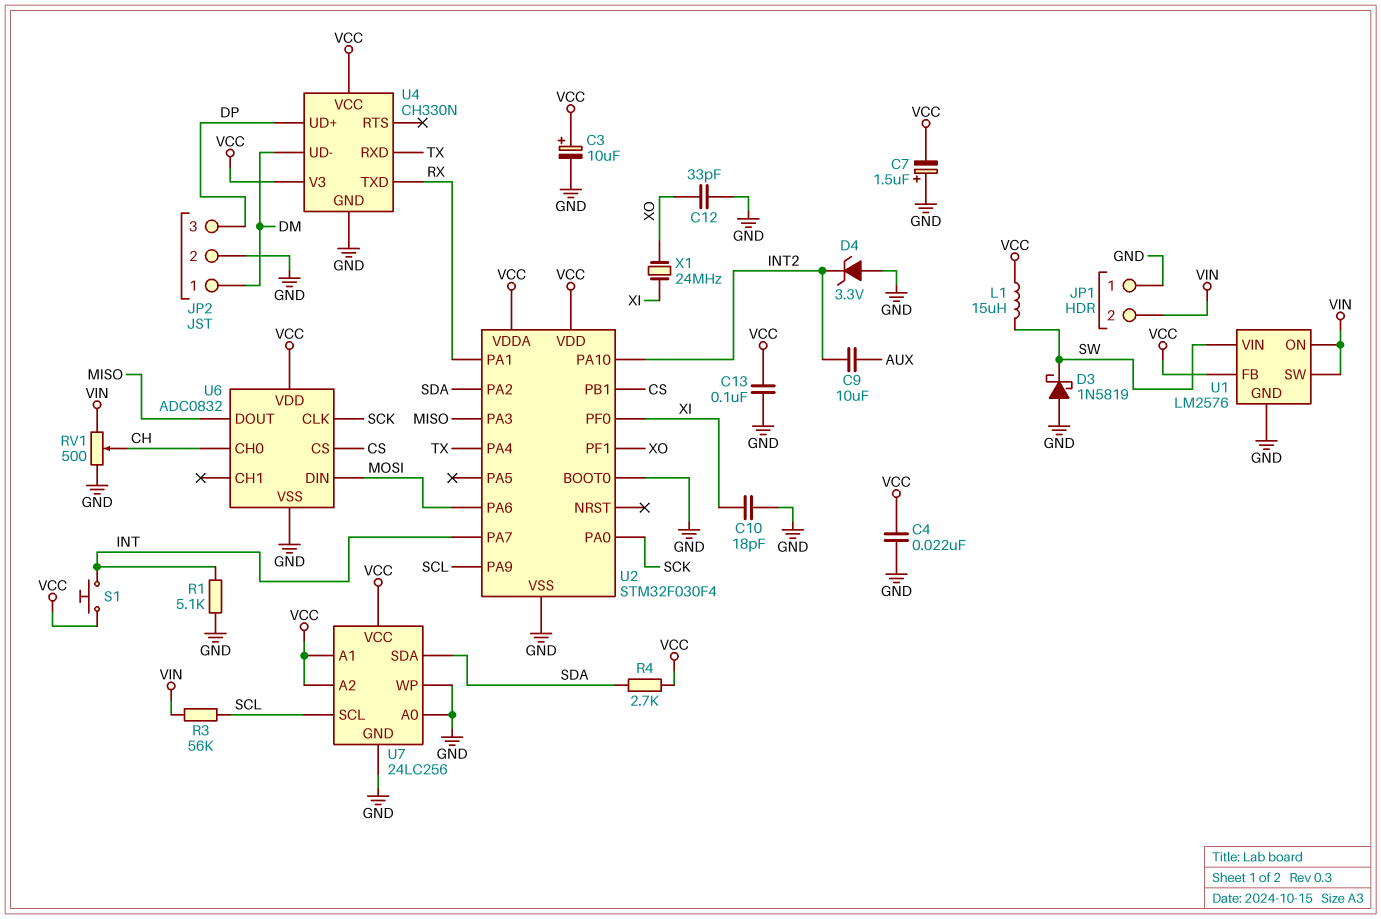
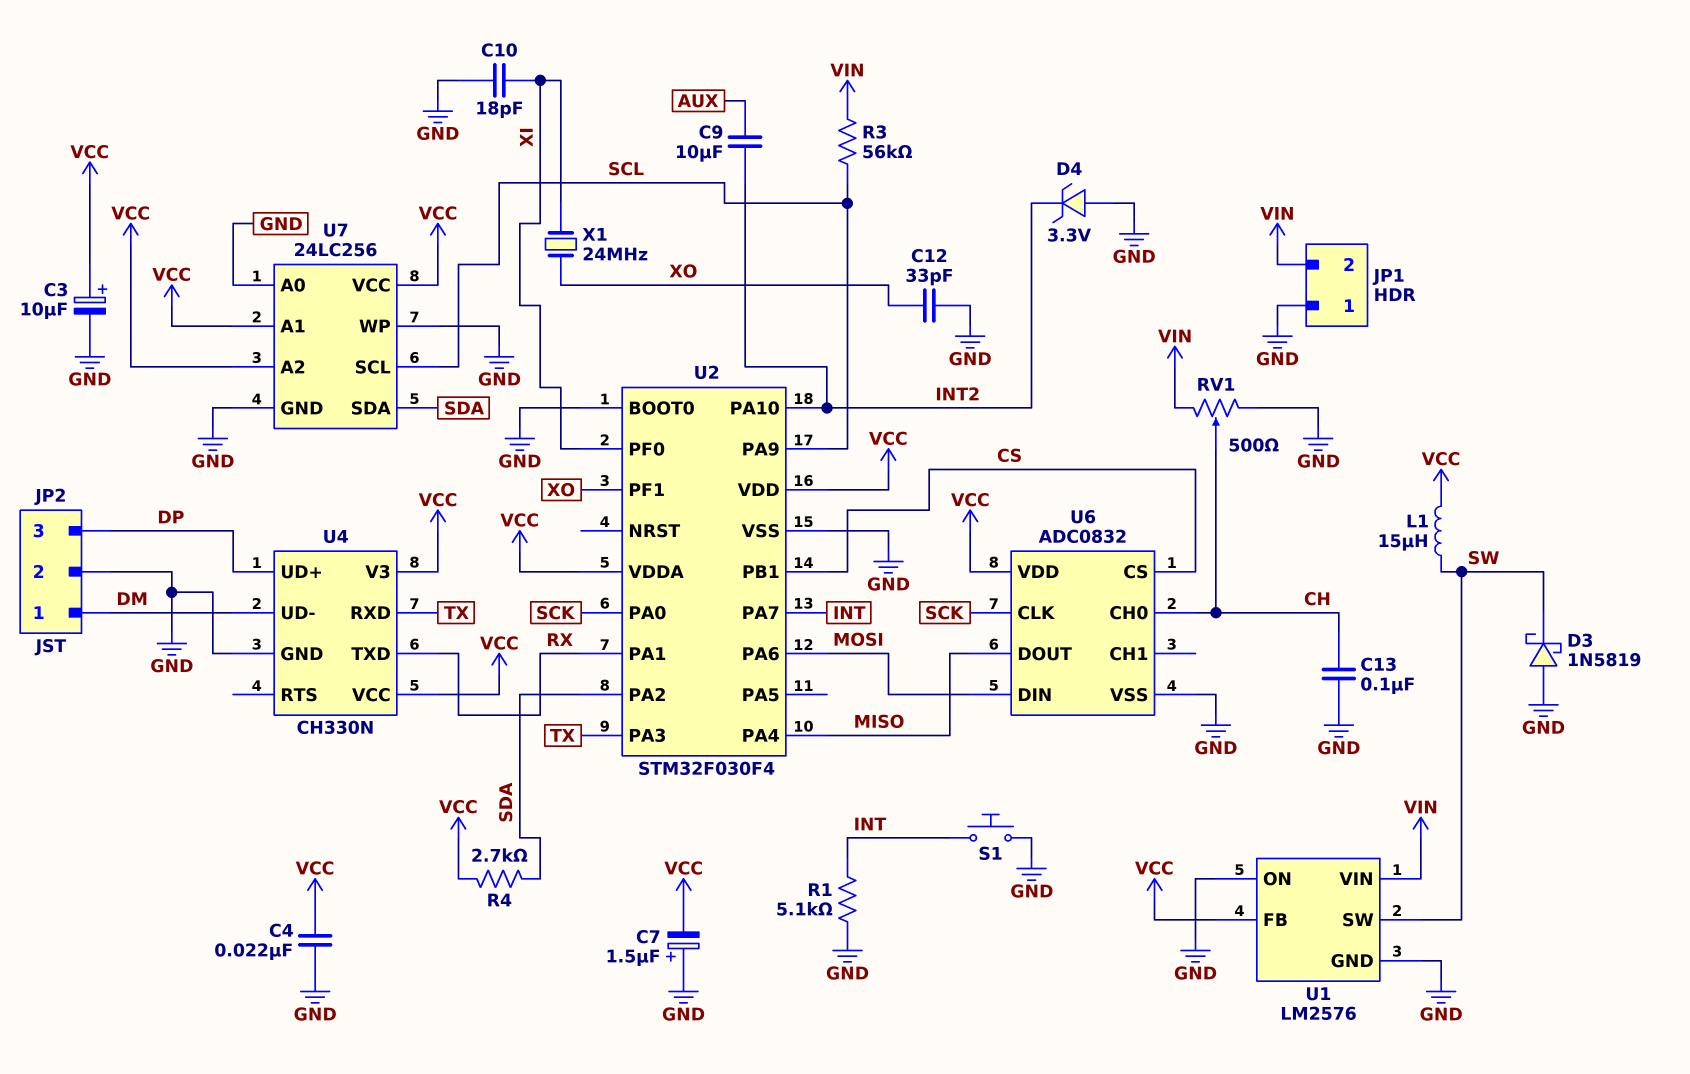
C13: 100nF (GND, VCC) -> 100nF (CH, GND)
S1: button (INT, VCC) -> button (GND, INT)
U1 pin ON: VIN -> GND
U1 pin SW: VIN -> SW
U1 pin VIN: SW -> VIN
U2 pin PA3: MISO -> TX
U2 pin PA4: TX -> MISO

